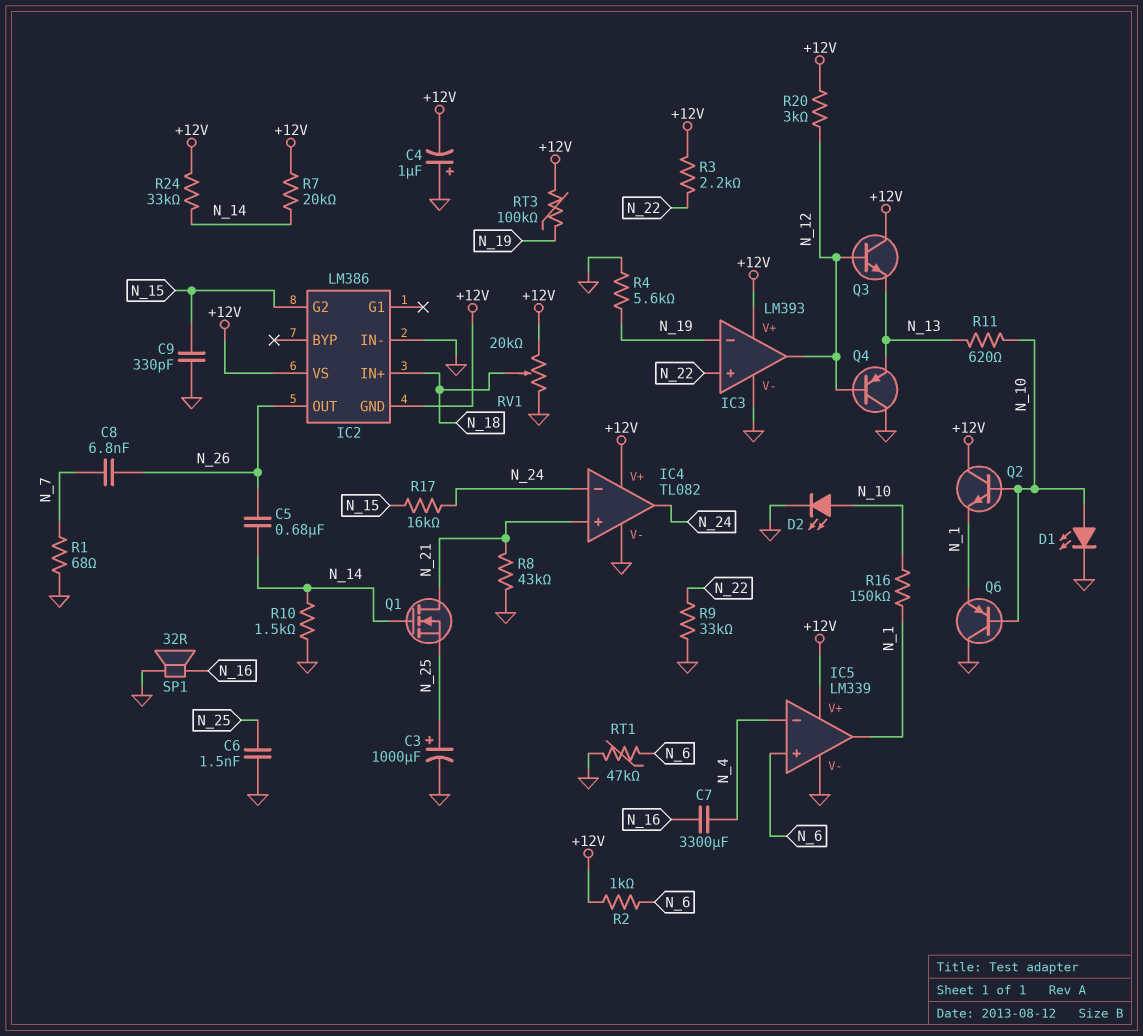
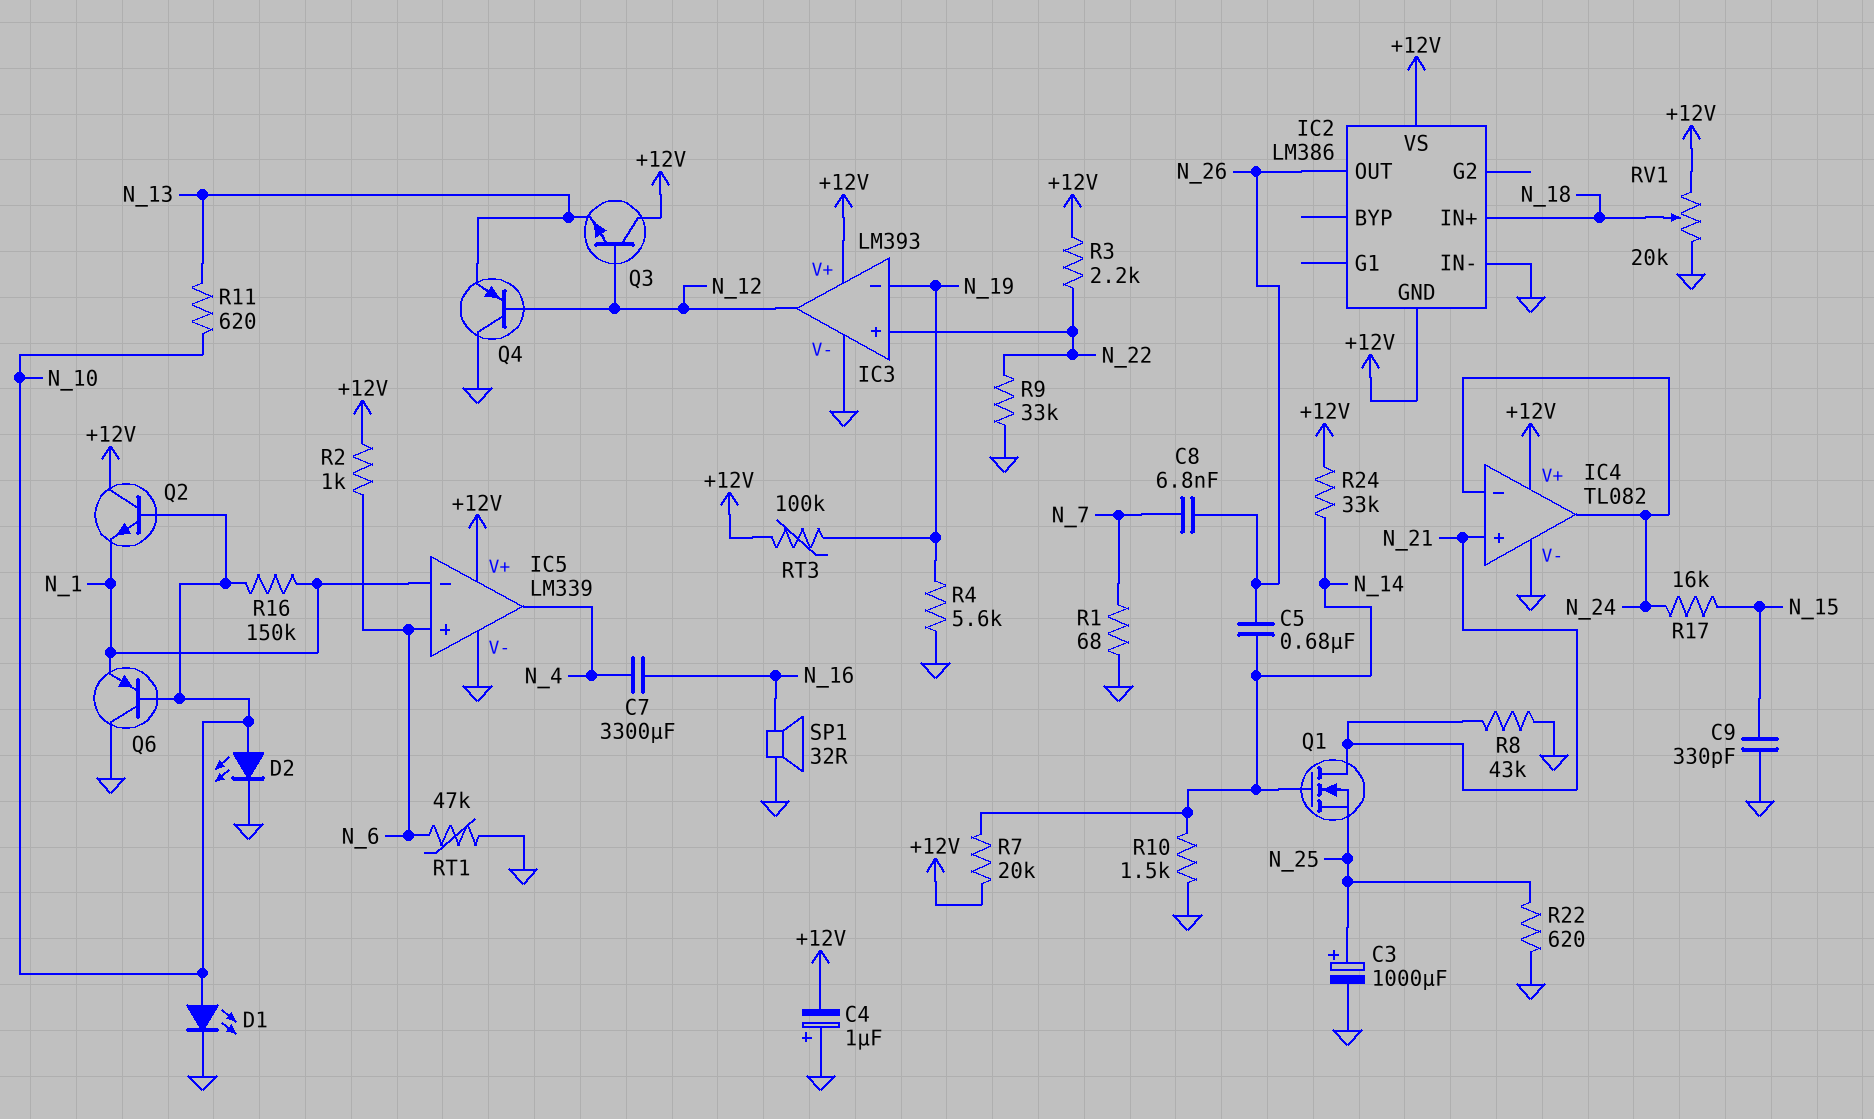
C6: 1.5nF (GND, N_25) -> none
IC2 pin G2: N_15 -> none
IC5 pin in-: N_4 -> N_1
IC5 pin out: N_1 -> N_4
R20: 3k (+12V, N_12) -> none
R22: none -> 620 (GND, N_25)

